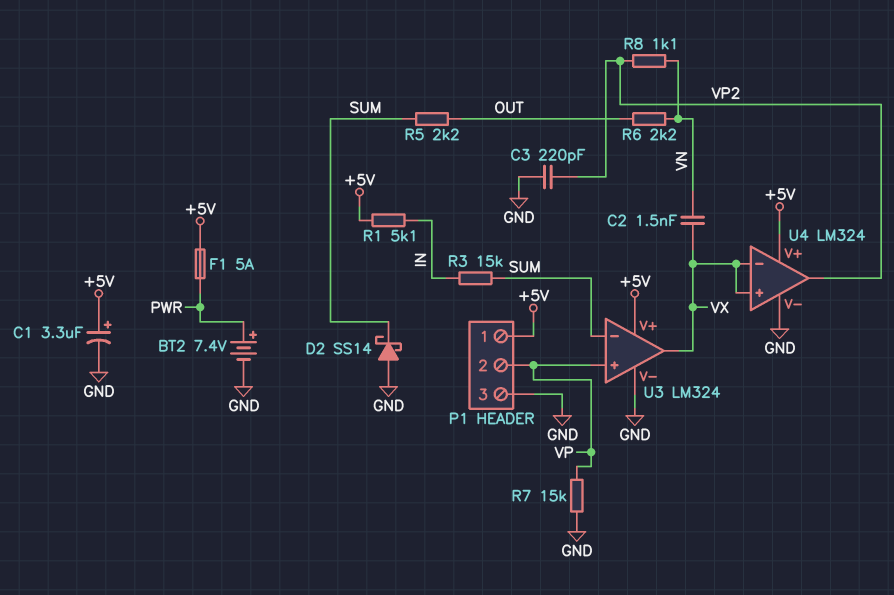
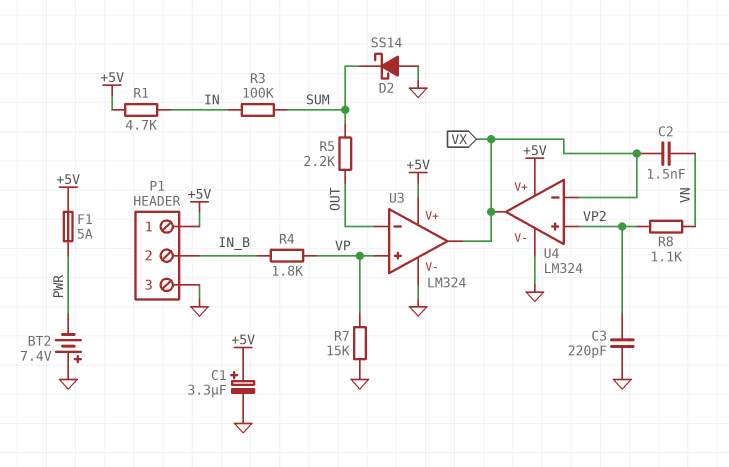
BT2: 7.4V (plus PWR, minus GND) -> 7.4V (plus GND, minus PWR)
P1 pin 2: VP -> IN_B
R1: 5.1k (+5V, IN) -> 4.7k (+5V, IN)
R3: 15k (IN, SUM) -> 100k (IN, SUM)
R4: none -> 1.8k (IN_B, VP)
R6: 2.2k (OUT, VN) -> none
U3 pin in-: SUM -> OUT
U4 pin in+: VX -> VP2
U4 pin out: VP2 -> VX

